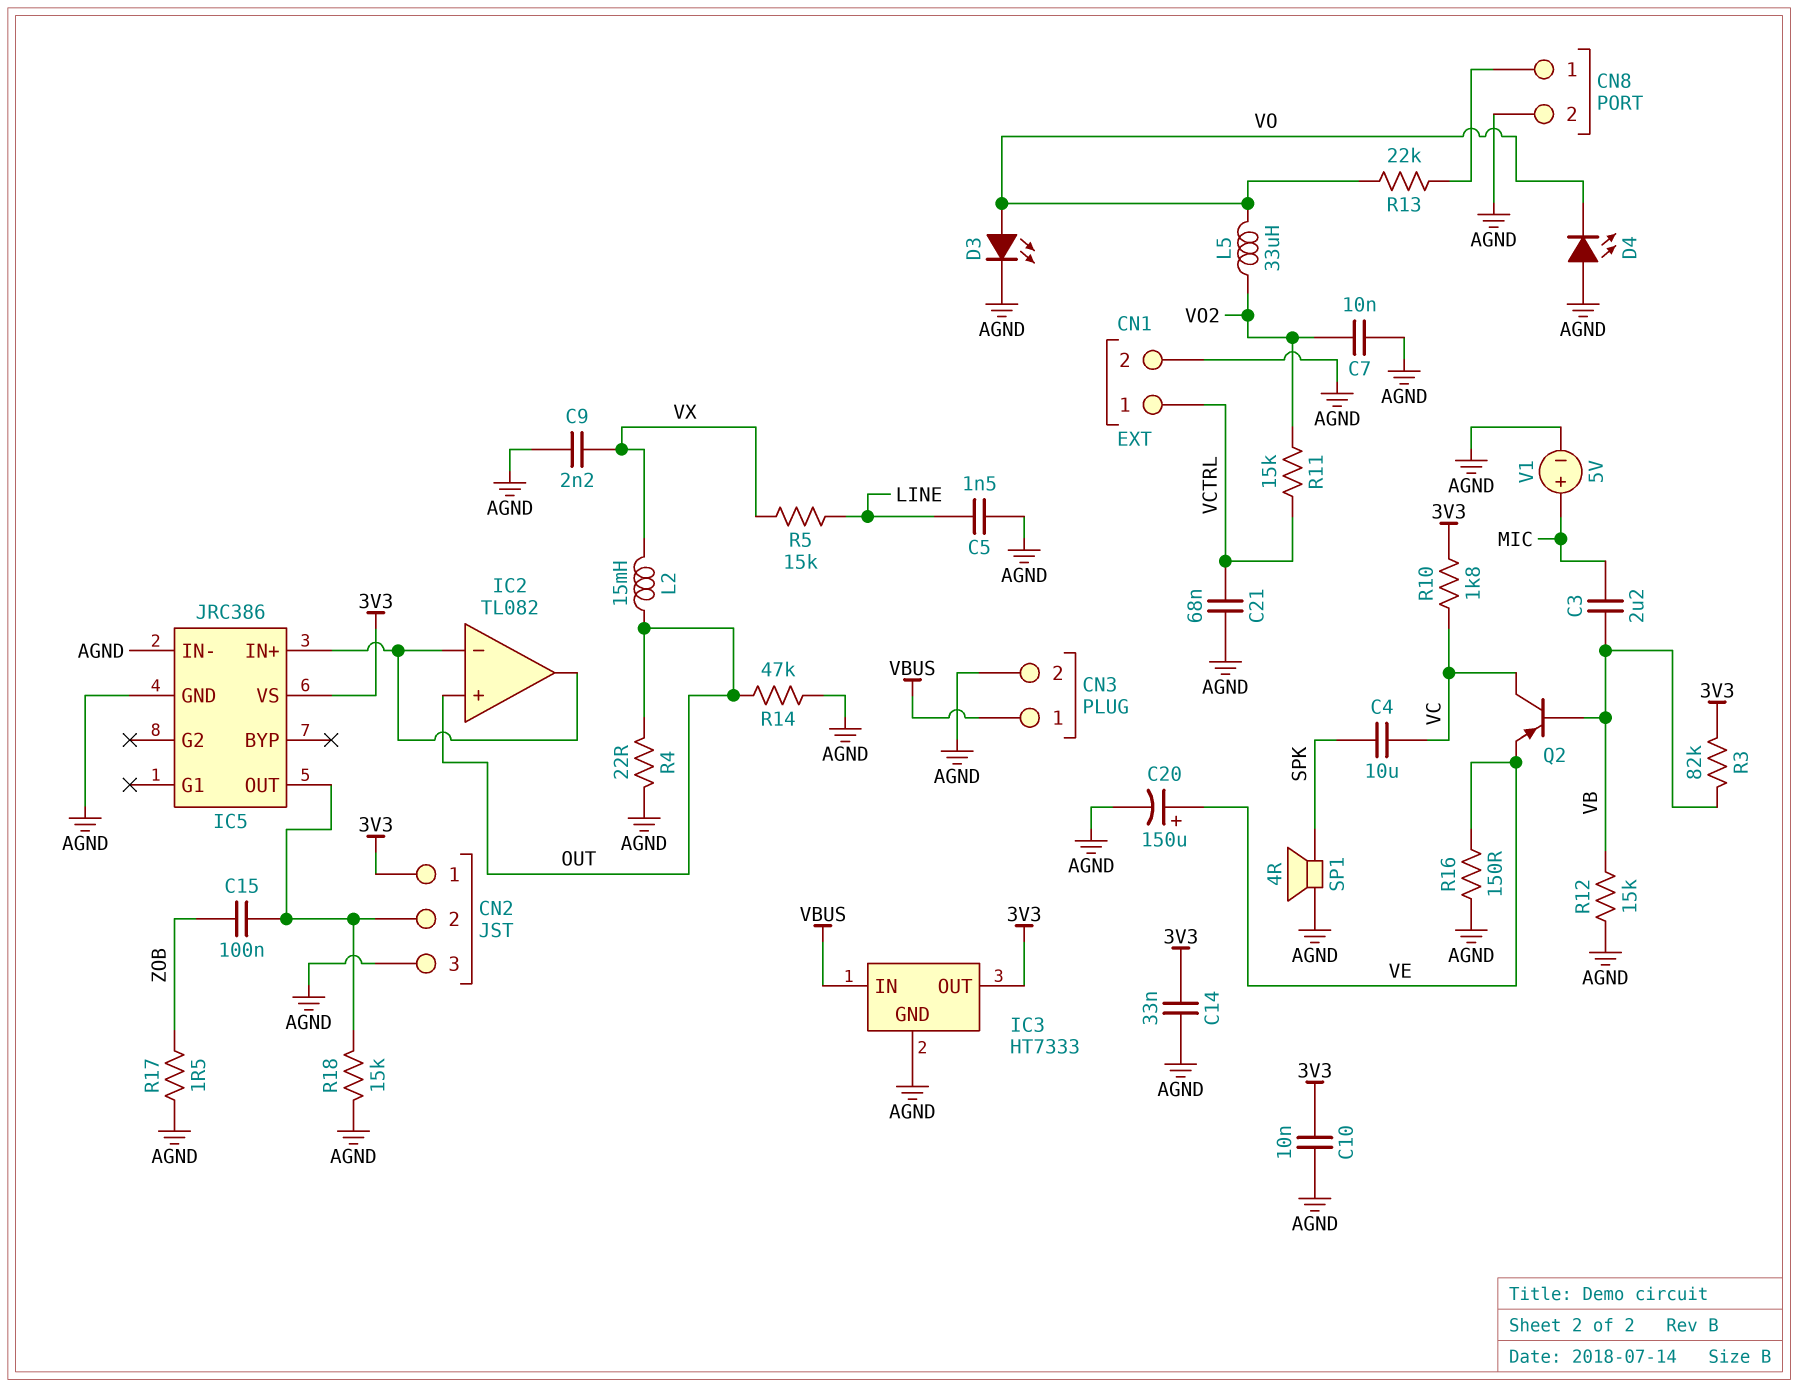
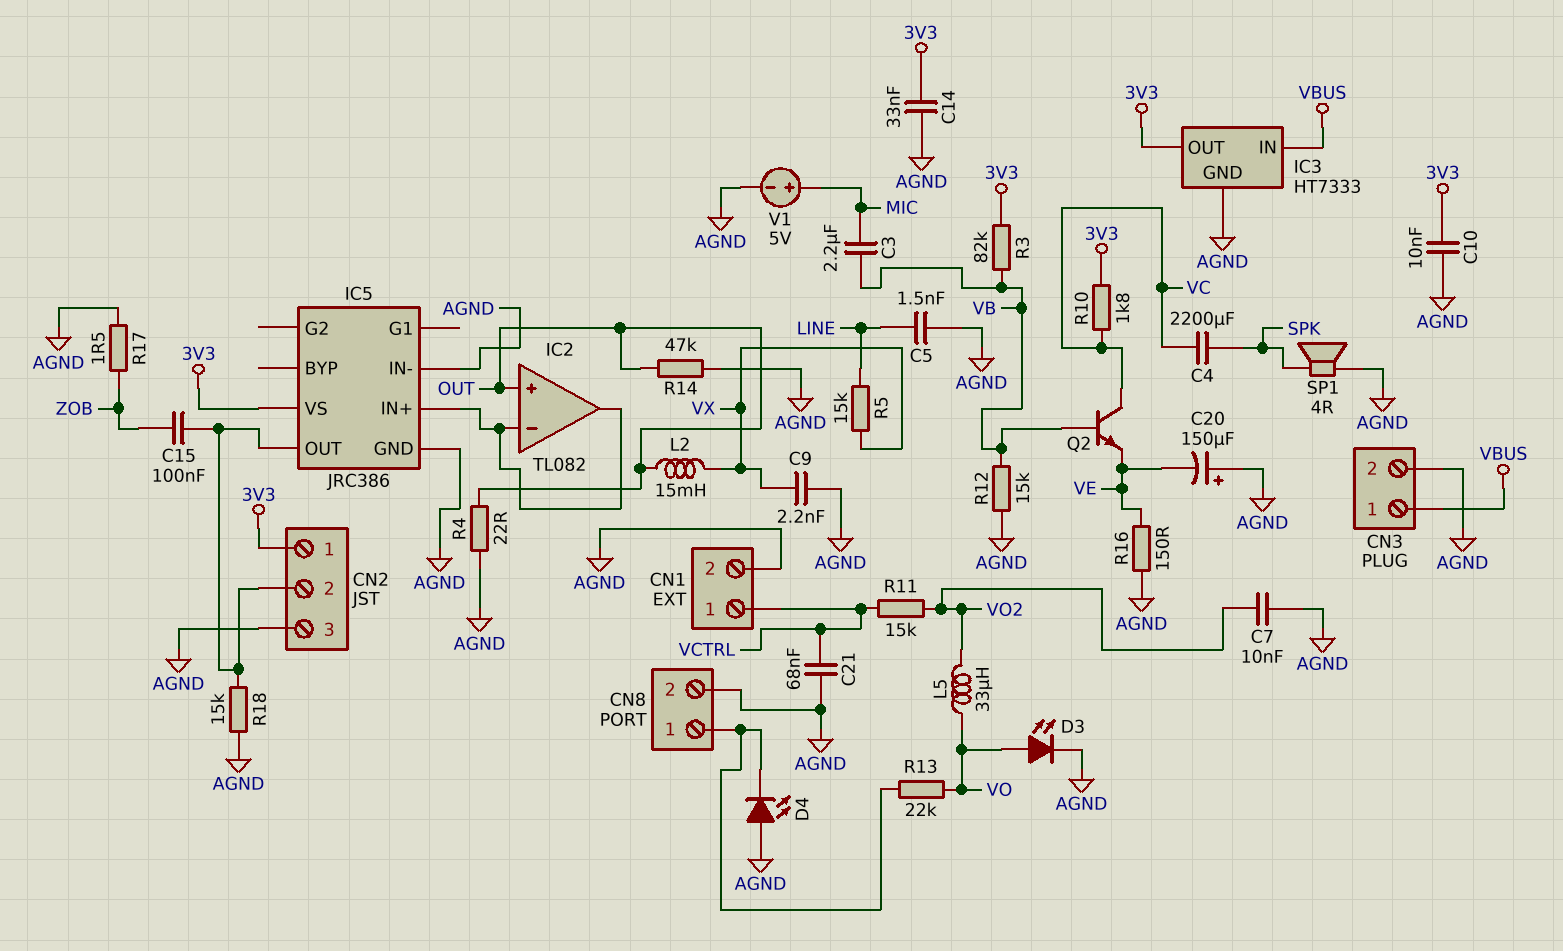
C4: 10uF (SPK, VC) -> 2200uF (SPK, VC)
C20: 150uF (plus VE, minus AGND) -> 150uF (plus AGND, minus VE)
D4: LED (A AGND, K VO) -> LED (A AGND, K CN8/1)
Q2: PNP (B VB, C VC, E VE) -> NPN (B VB, C VC, E VE)

